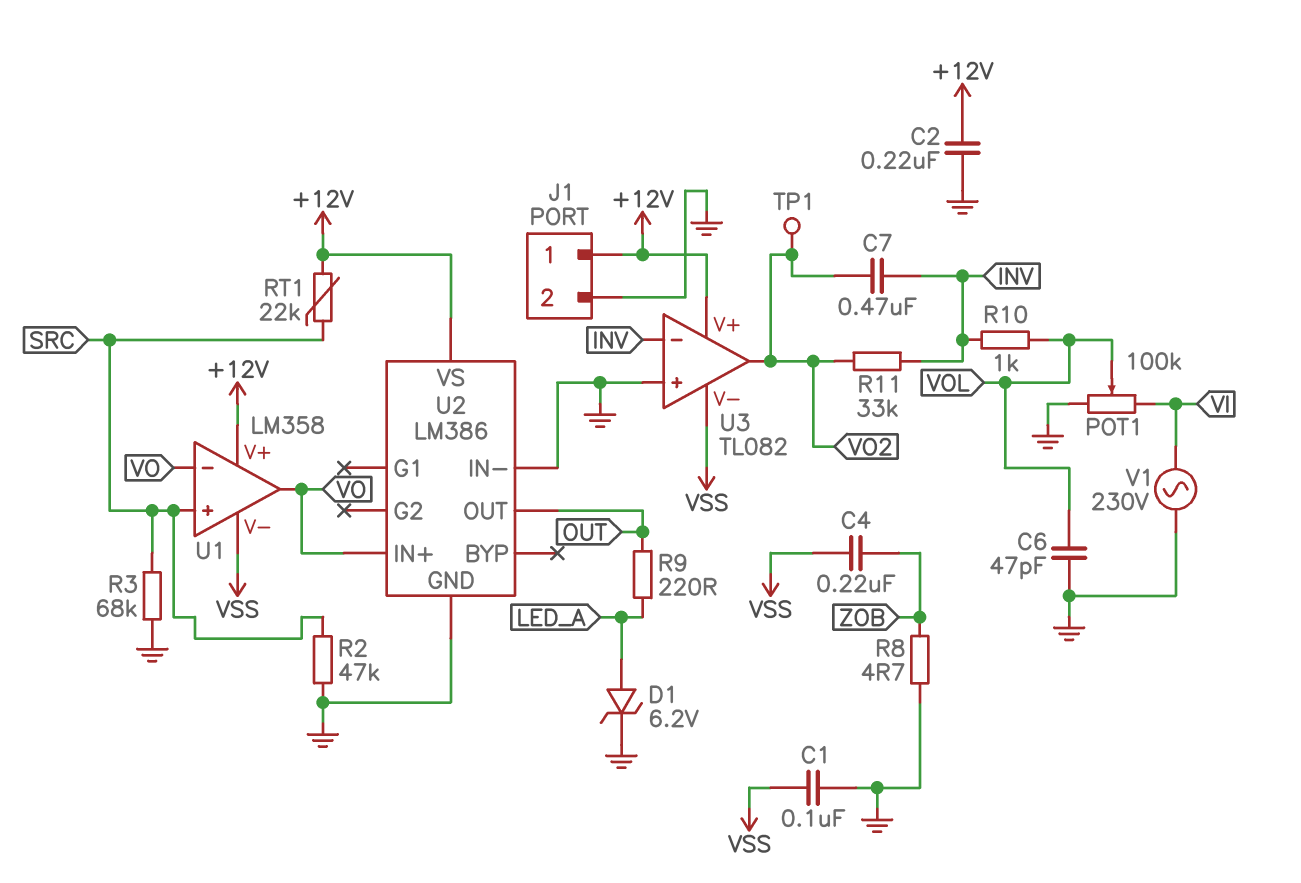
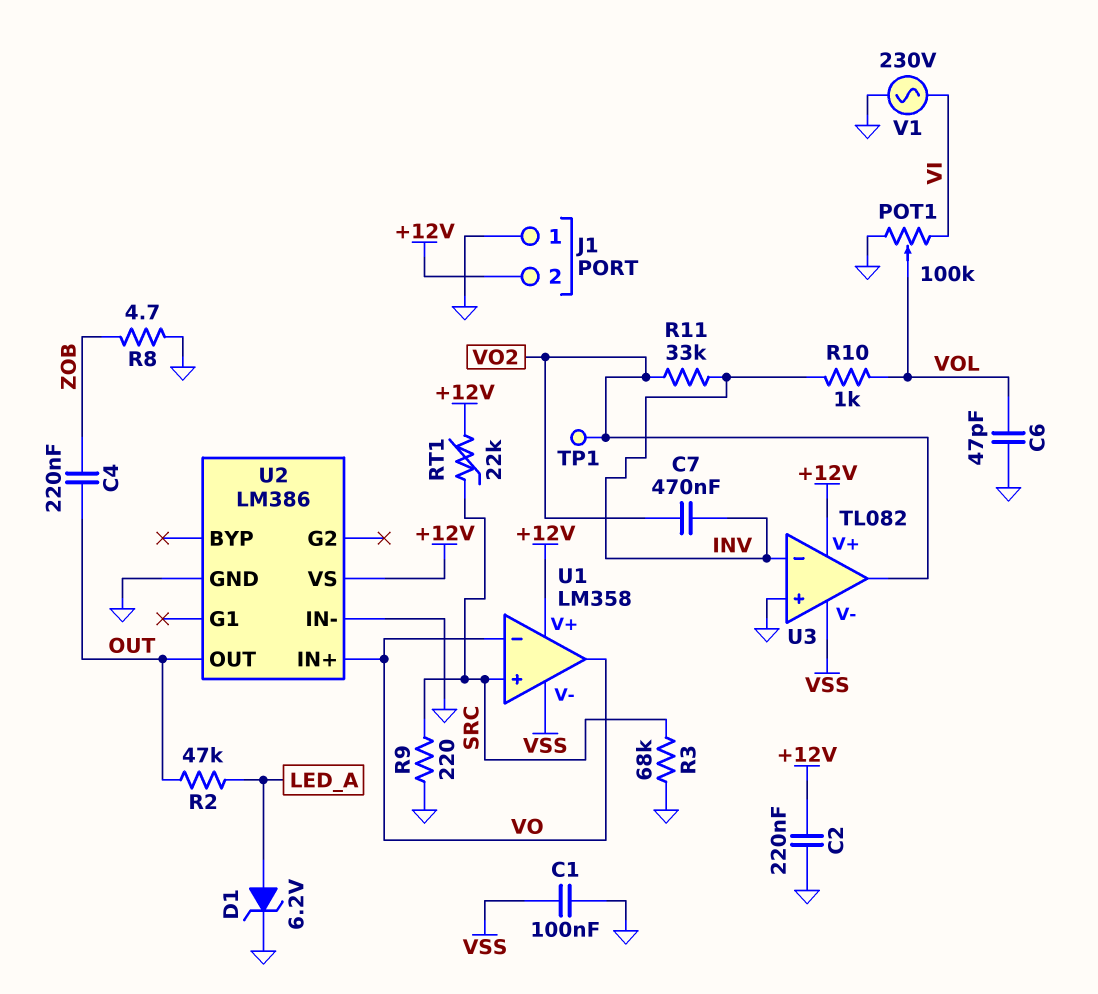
C4: 220nF (VSS, ZOB) -> 220nF (OUT, ZOB)
J1 pin 1: +12V -> GND
J1 pin 2: GND -> +12V
R2: 47k (GND, SRC) -> 47k (LED_A, OUT)
R9: 220 (LED_A, OUT) -> 220 (GND, SRC)

